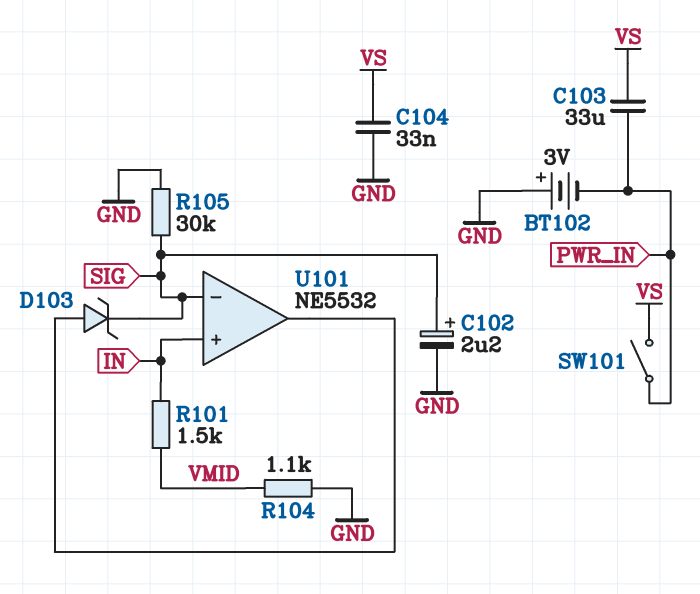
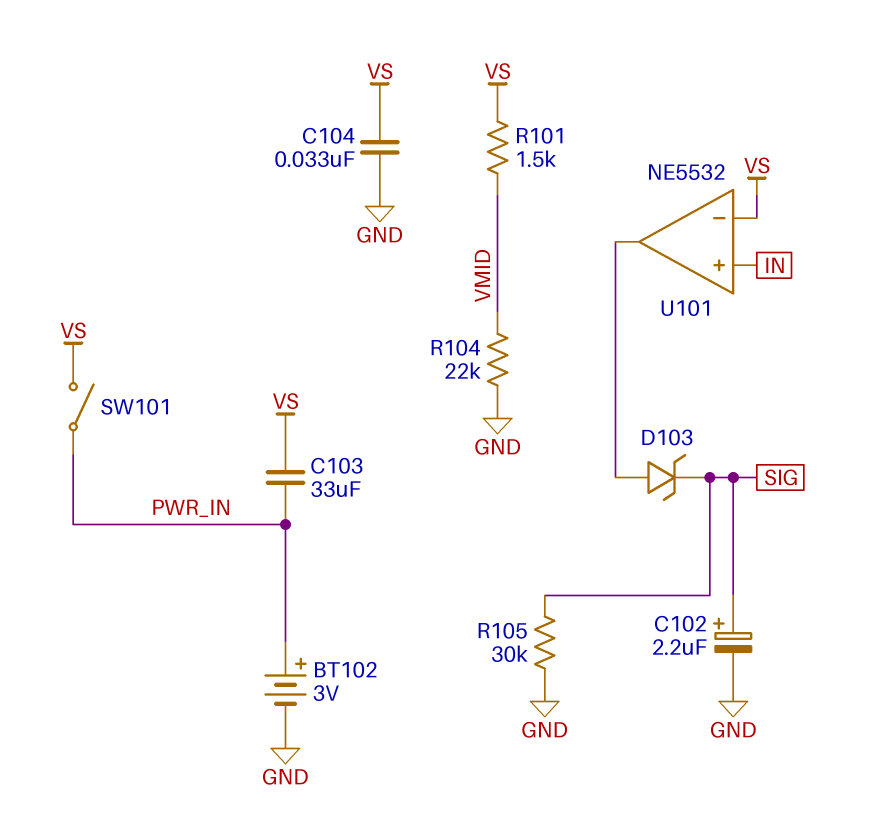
BT102: 3V (plus GND, minus PWR_IN) -> 3V (plus PWR_IN, minus GND)
R101: 1.5k (IN, VMID) -> 1.5k (VMID, VS)
R104: 1.1k (GND, VMID) -> 22k (GND, VMID)
U101 pin in-: SIG -> VS

